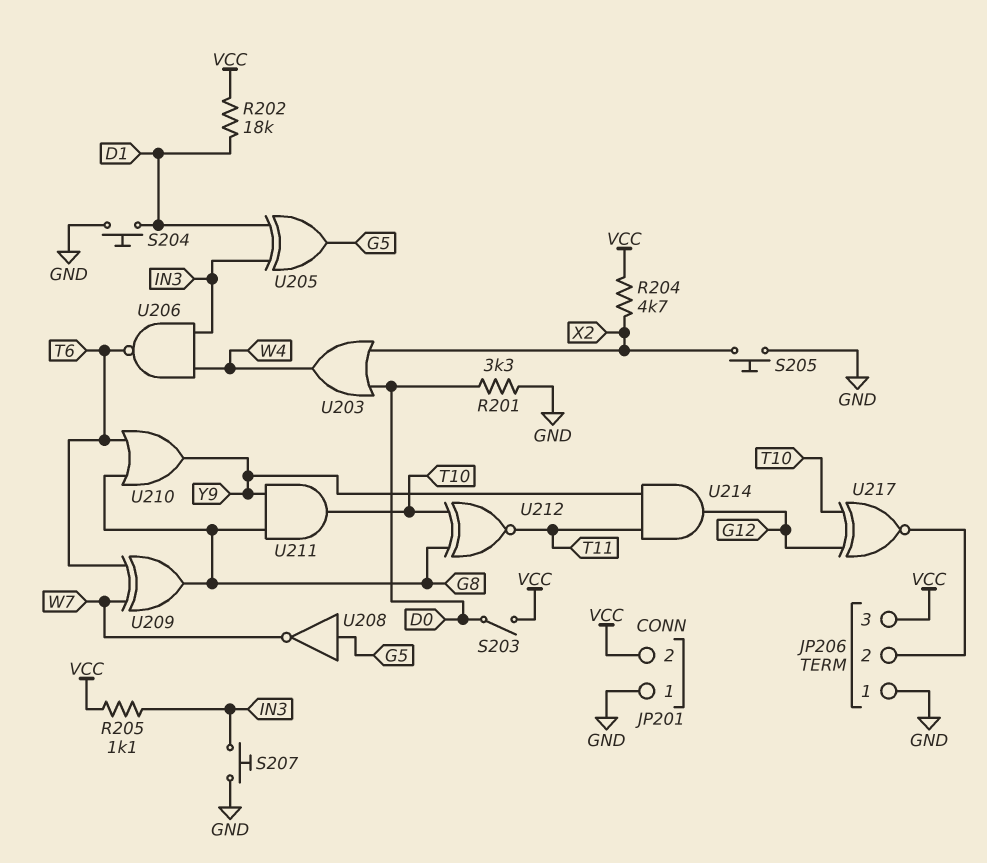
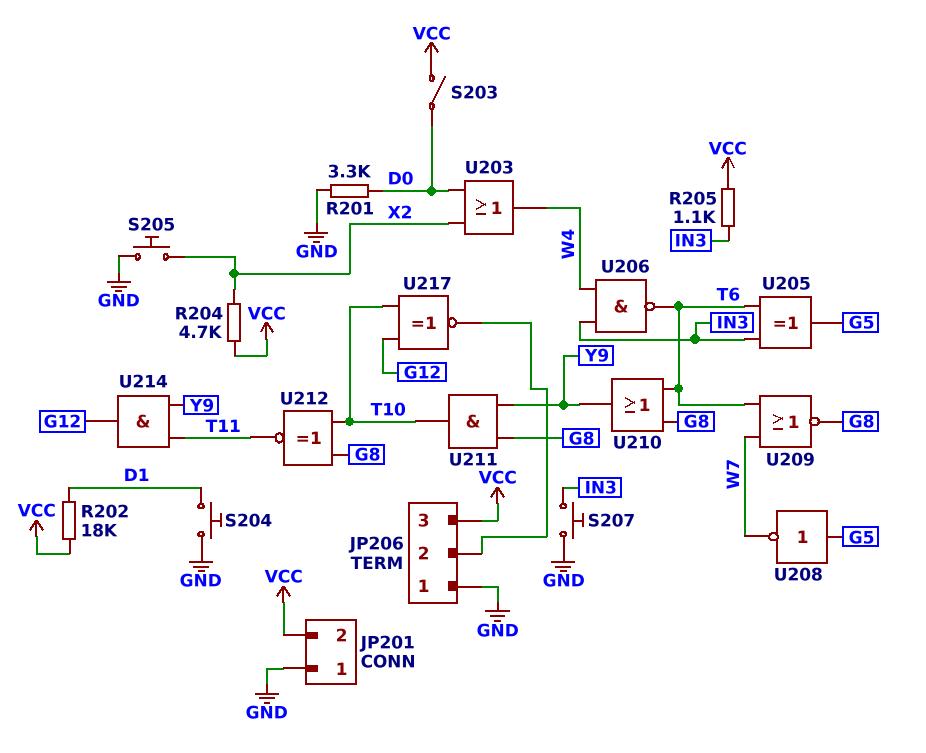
U205: XOR (in D1, in IN3, out G5) -> XOR (in IN3, in T6, out G5)
U209: XOR (in T6, in W7, out G8) -> NOR (in T6, in W7, out G8)

